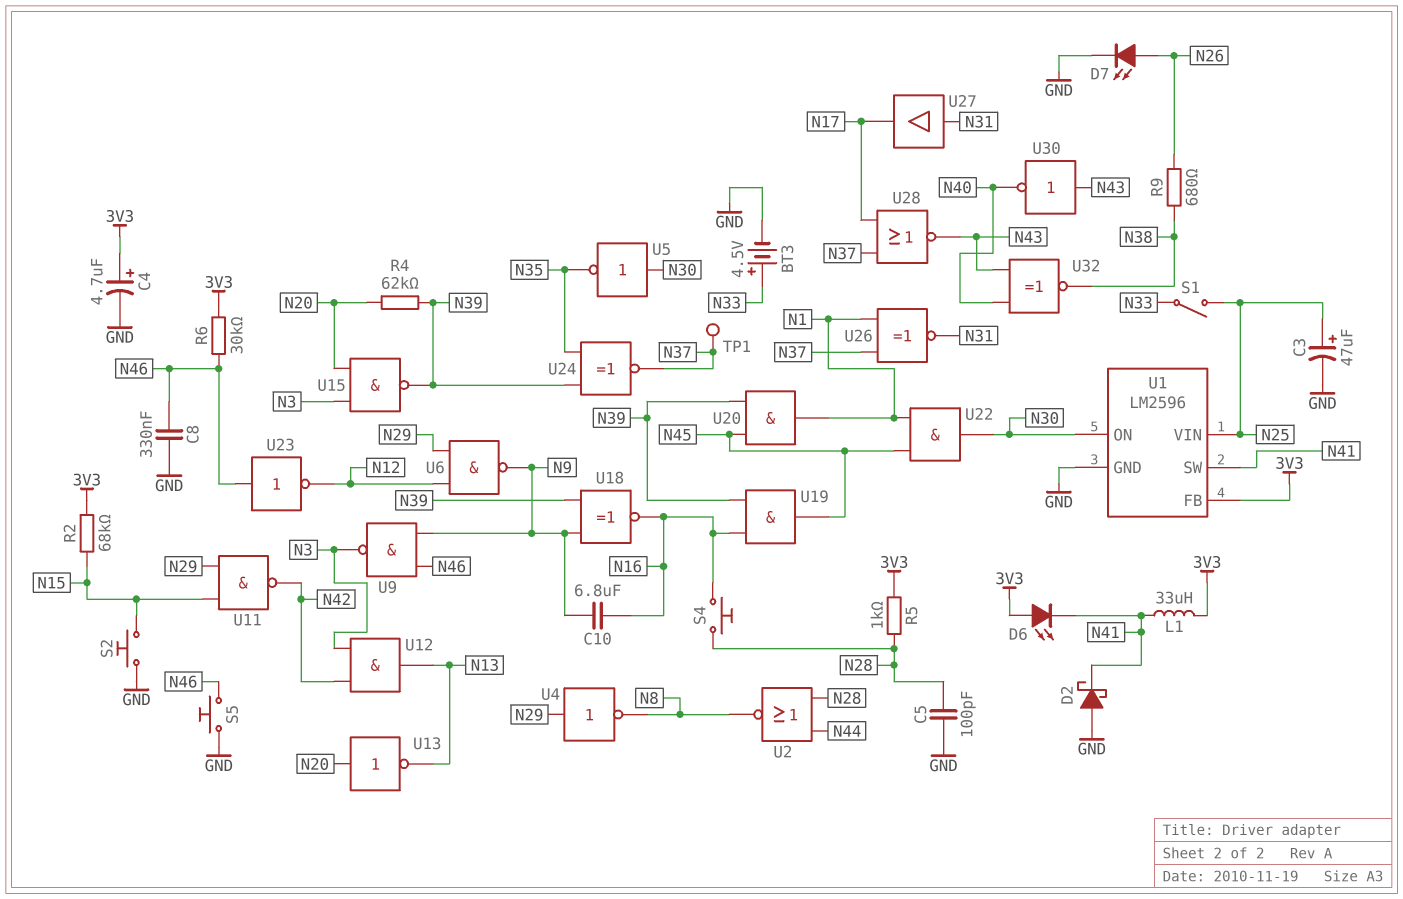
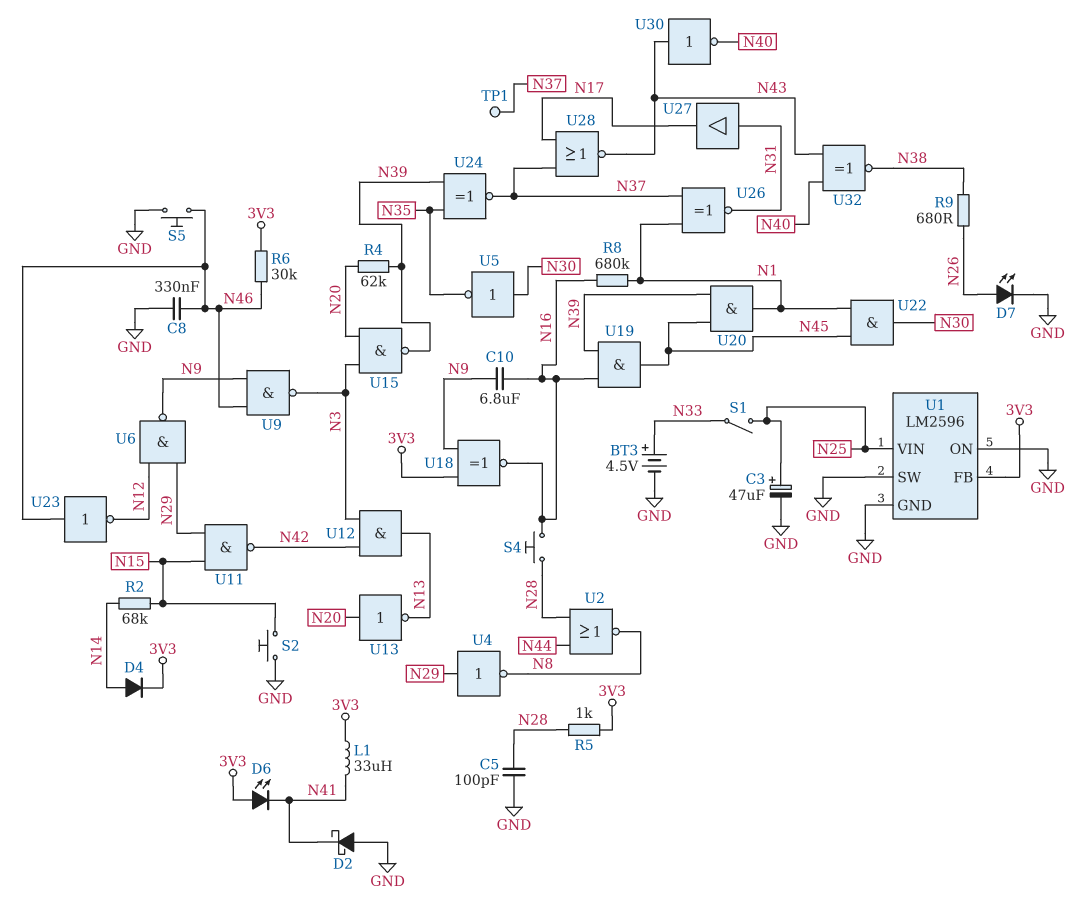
C4: 4.7uF (plus 3V3, minus GND) -> none
D4: none -> diode (A N14, K 3V3)
R2: 68k (3V3, N15) -> 68k (N14, N15)
R8: none -> 680k (N1, N16)
U1 pin ON: N30 -> GND
U1 pin SW: N41 -> GND
U18: XNOR (in N9, in N39, out N16) -> XNOR (in 3V3, in N9, out N16)

